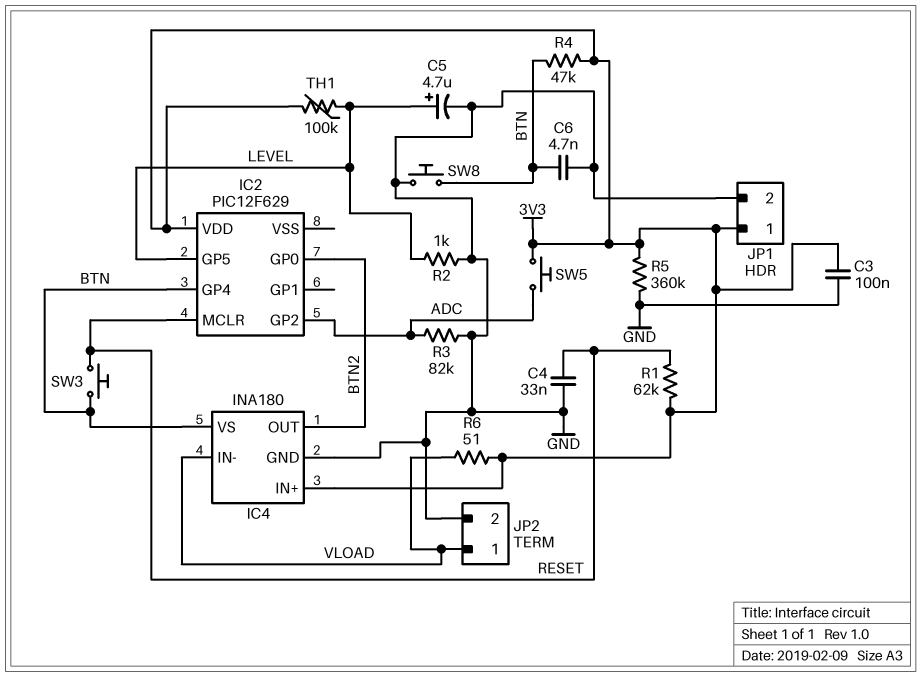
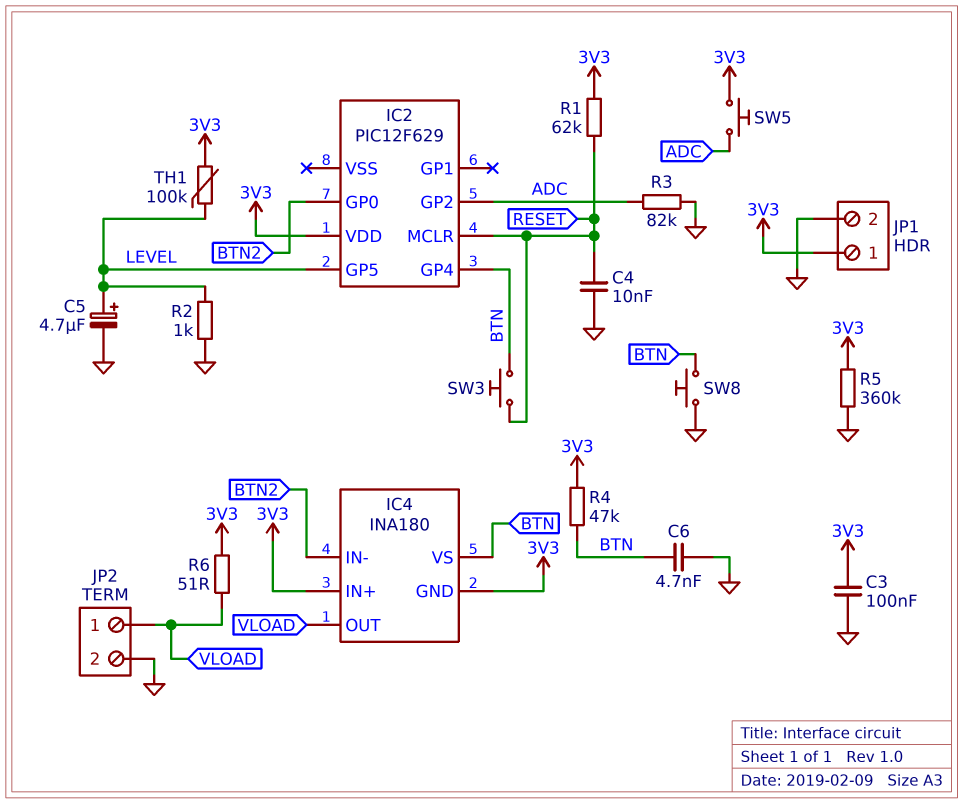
C4: 33nF (GND, RESET) -> 10nF (GND, RESET)
IC4 pin GND: GND -> 3V3
IC4 pin IN-: VLOAD -> BTN2
IC4 pin OUT: BTN2 -> VLOAD

